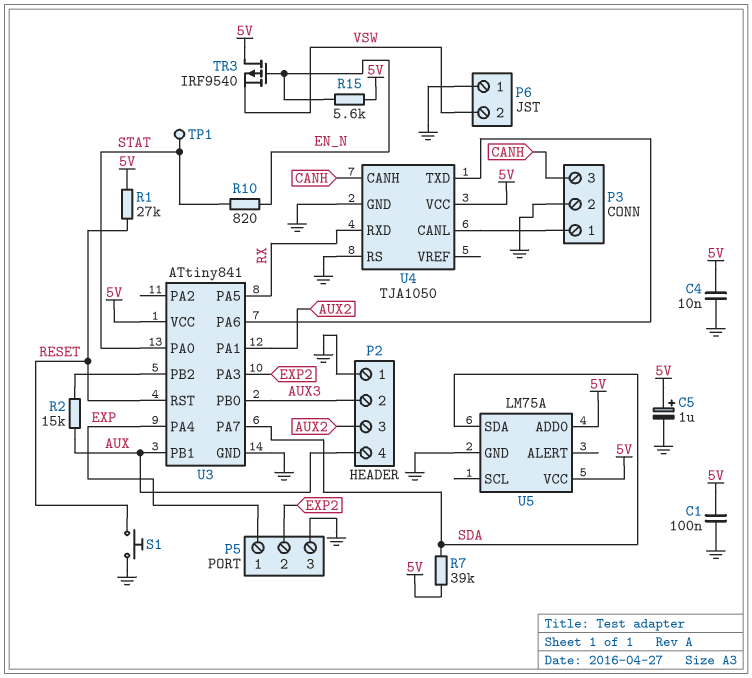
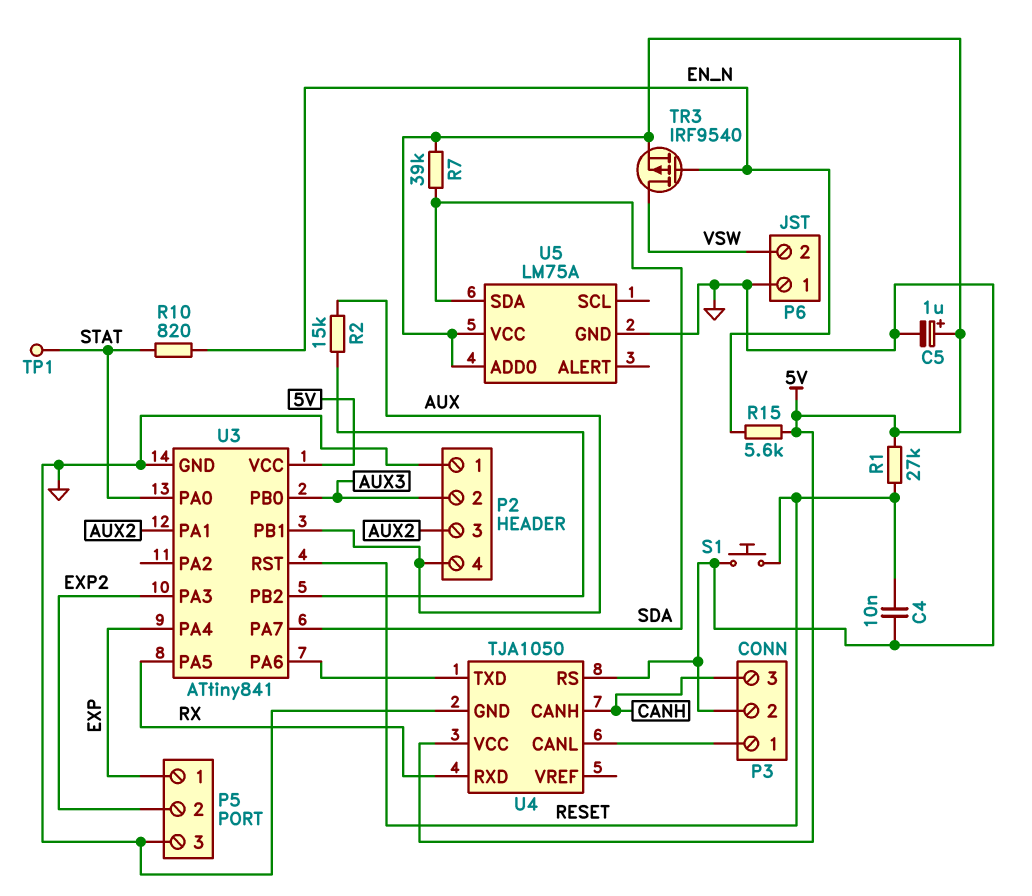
C1: 100nF (5V, GND) -> none
C4: 10nF (5V, GND) -> 10nF (GND, RESET)
TR3: PMOS IRF9540 (G EN_N, D 5V, S VSW) -> PMOS IRF9540 (G EN_N, D VSW, S 5V)

